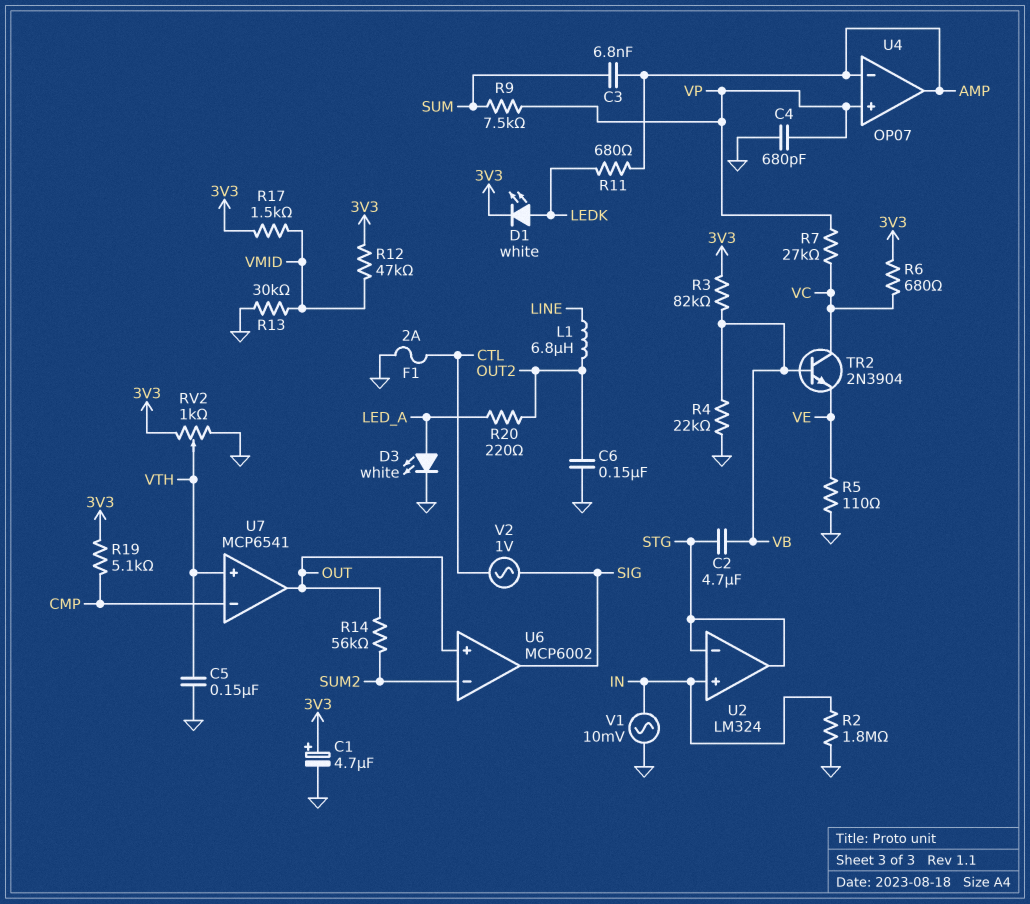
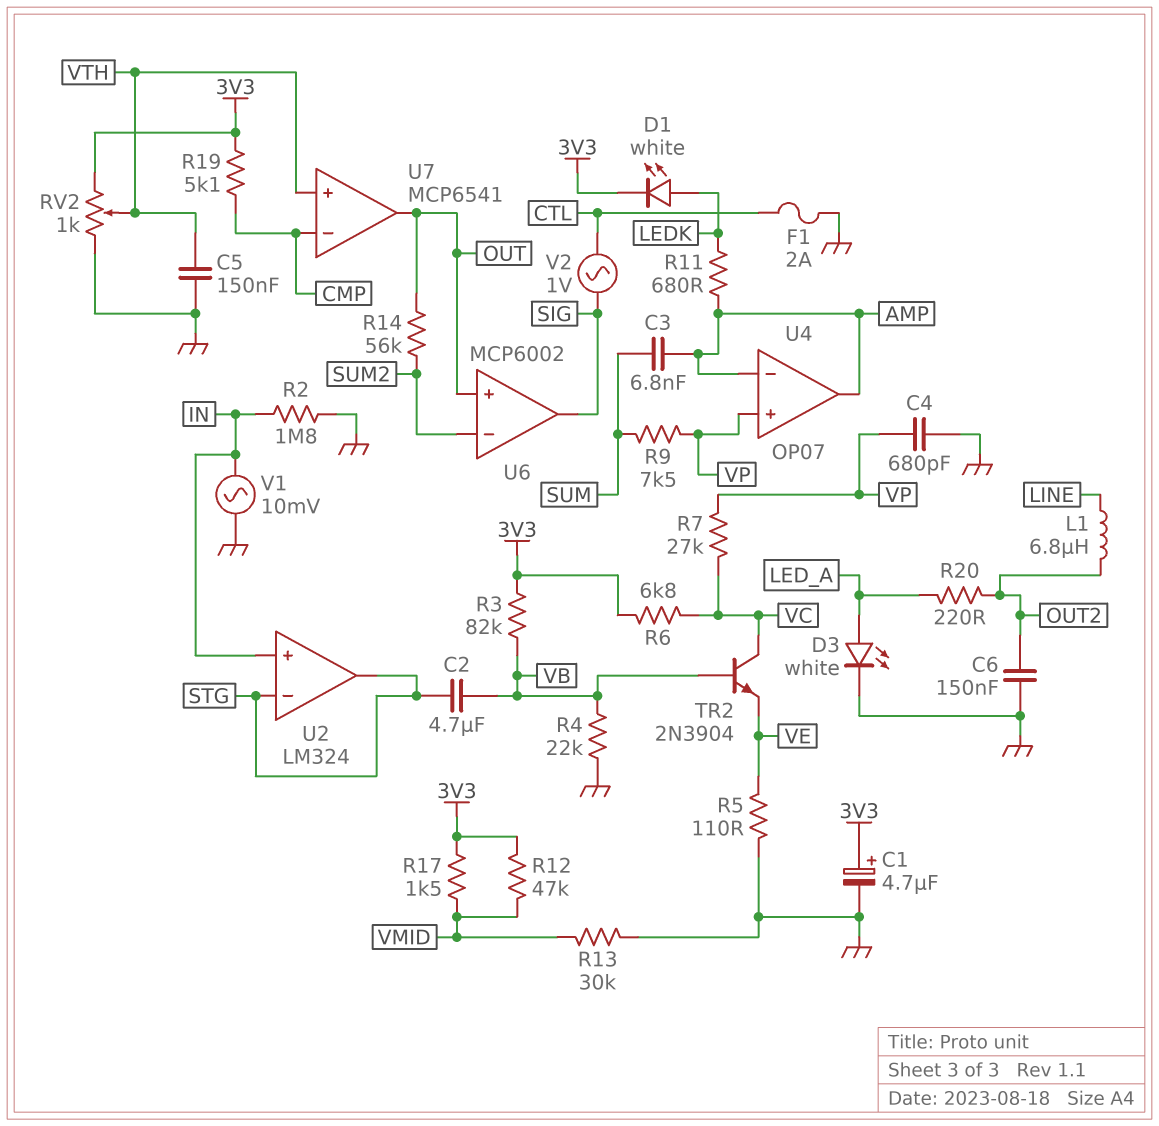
R6: 680 (3V3, VC) -> 6.8k (3V3, VC)

